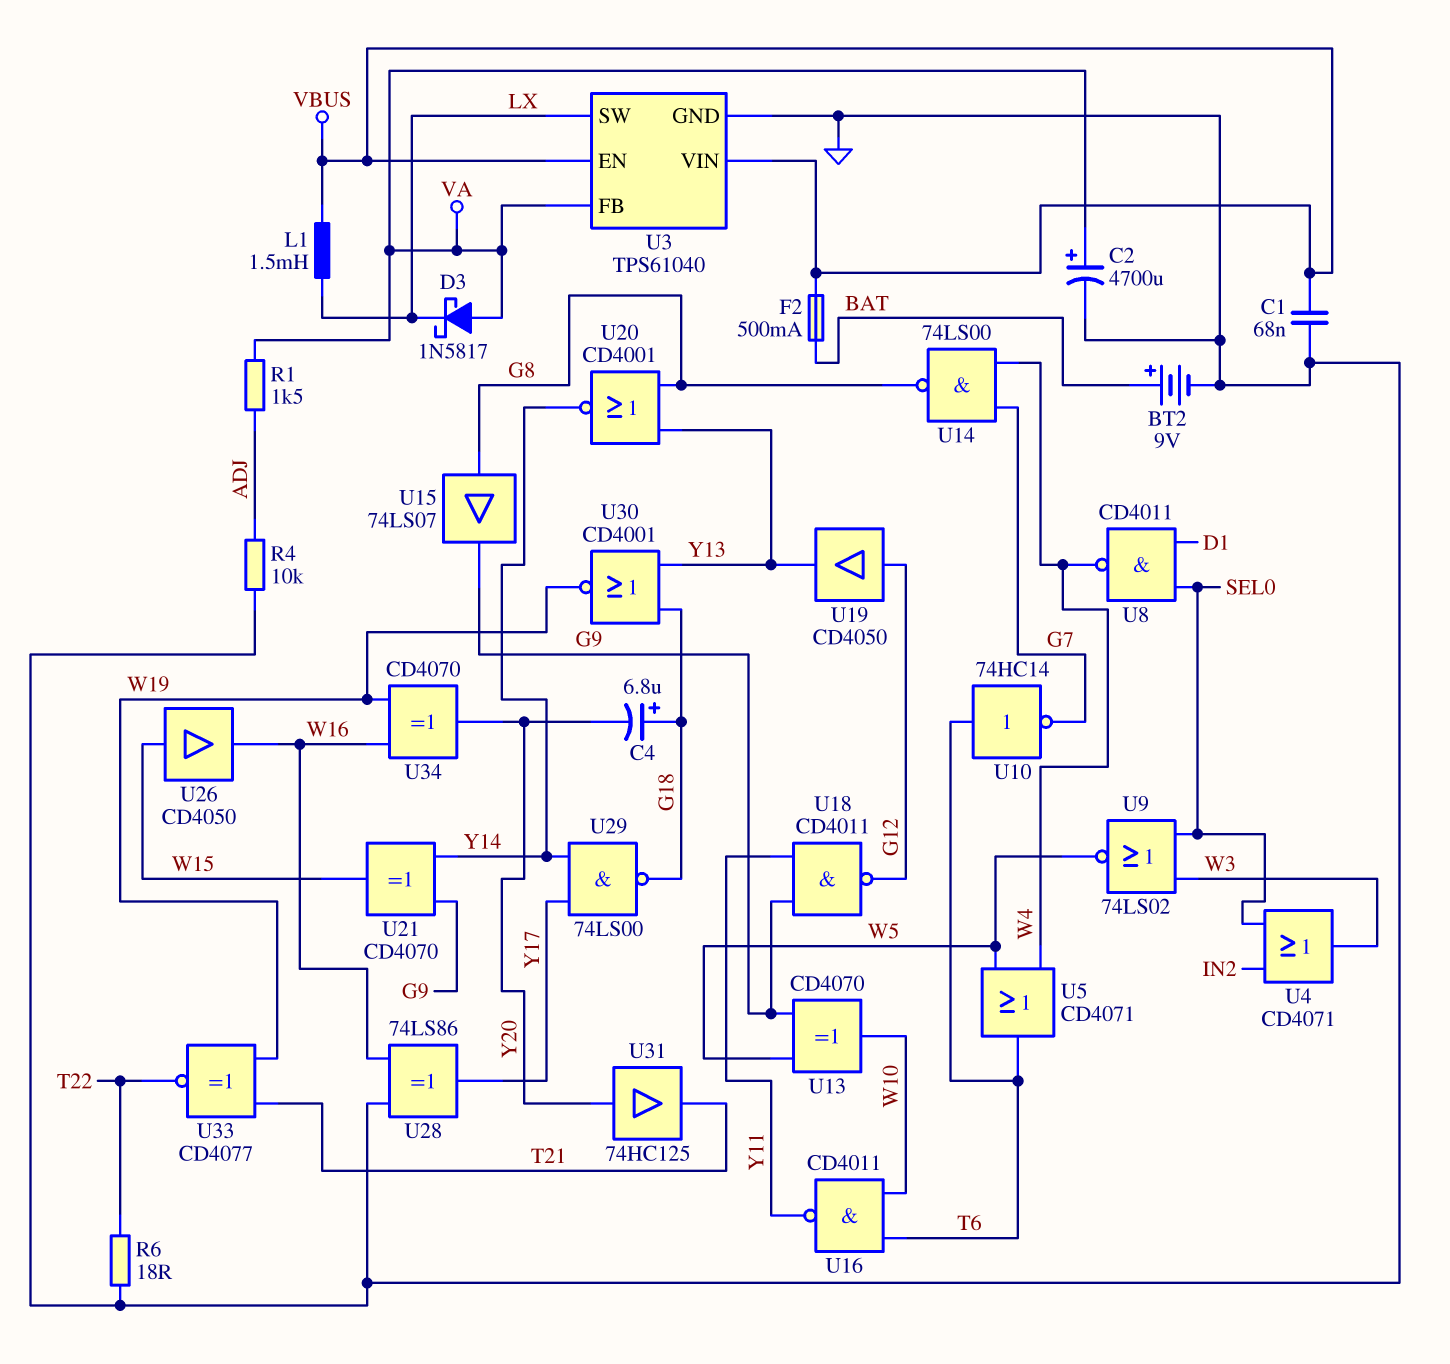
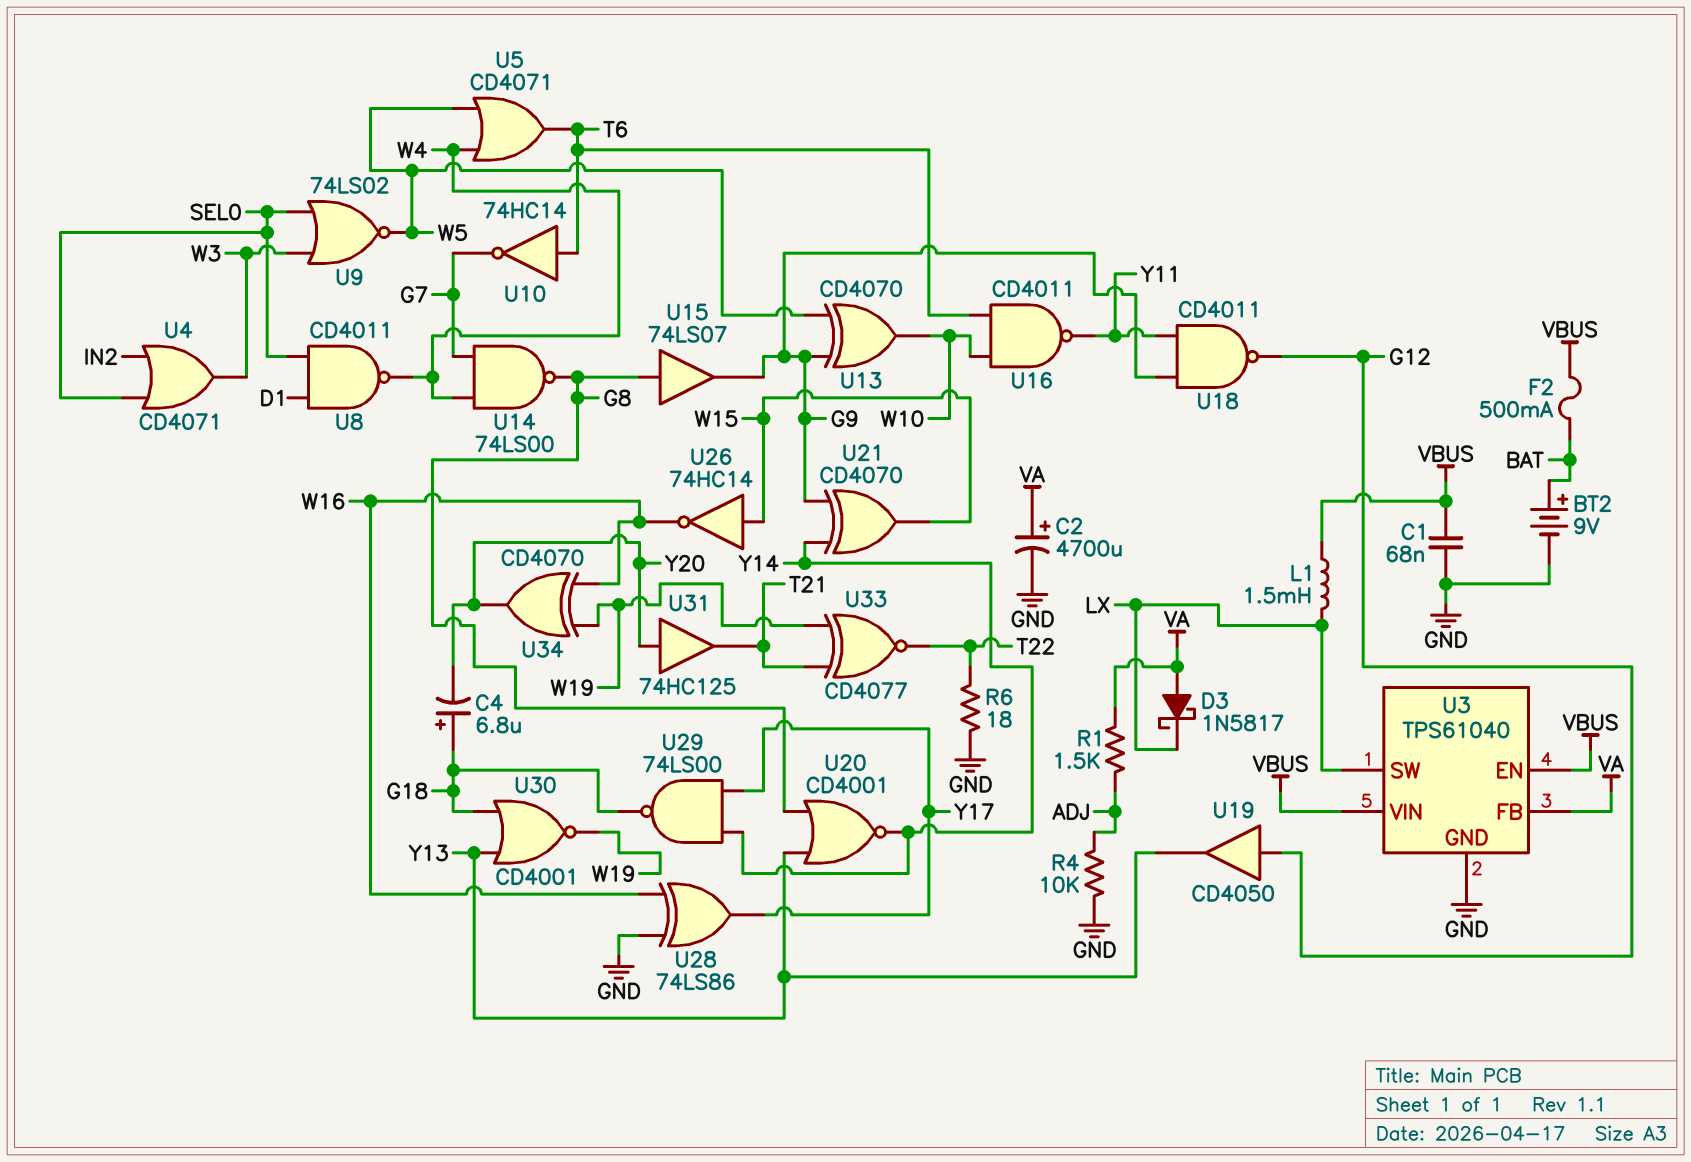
U26: buffer CD4050 (in W15, out W16) -> NOT 74HC14 (in W15, out W16)

